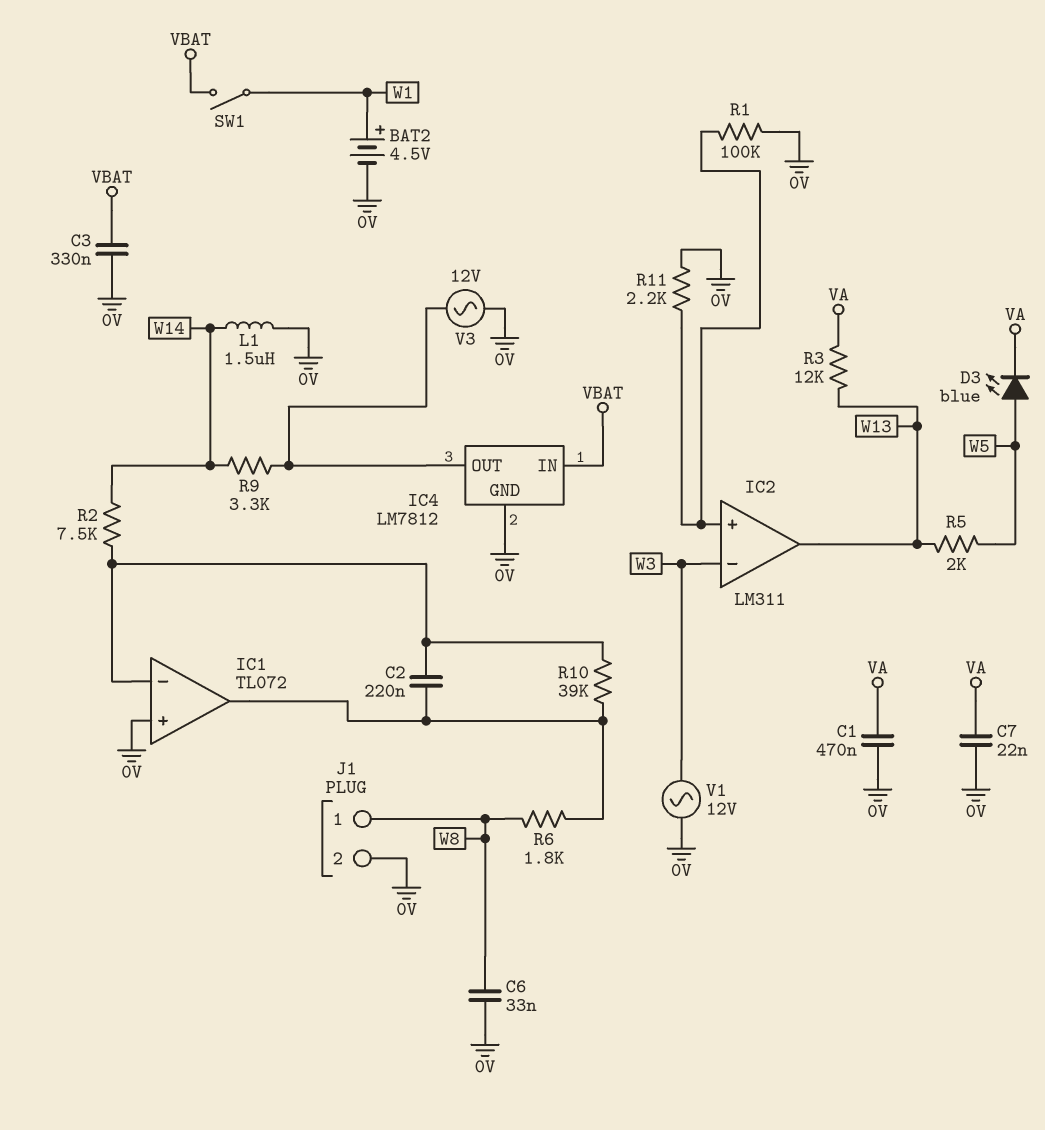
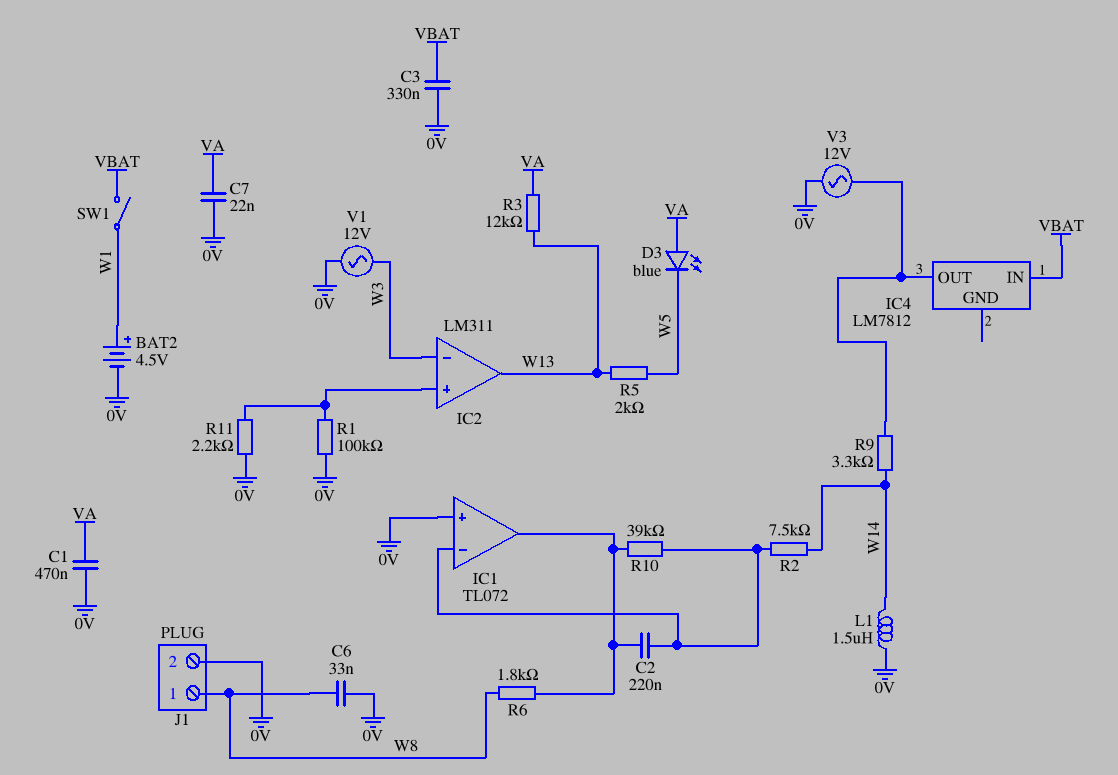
D3: LED blue (A W5, K VA) -> LED blue (A VA, K W5)
IC4 pin GND: 0V -> none

